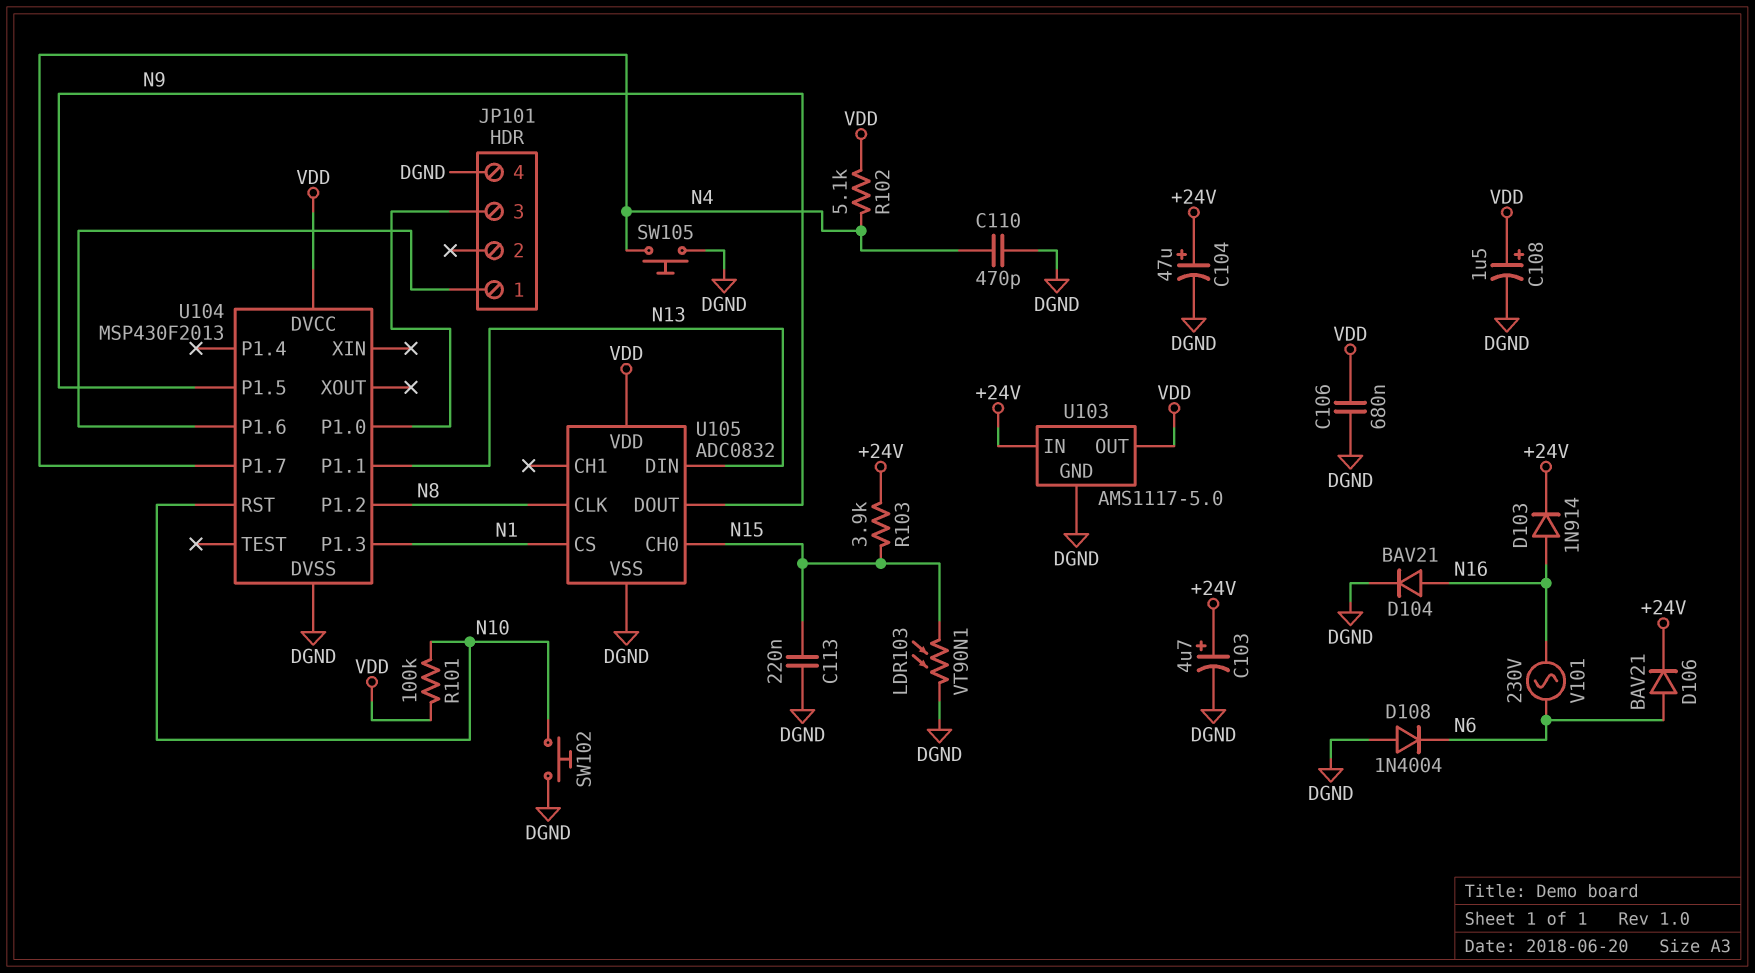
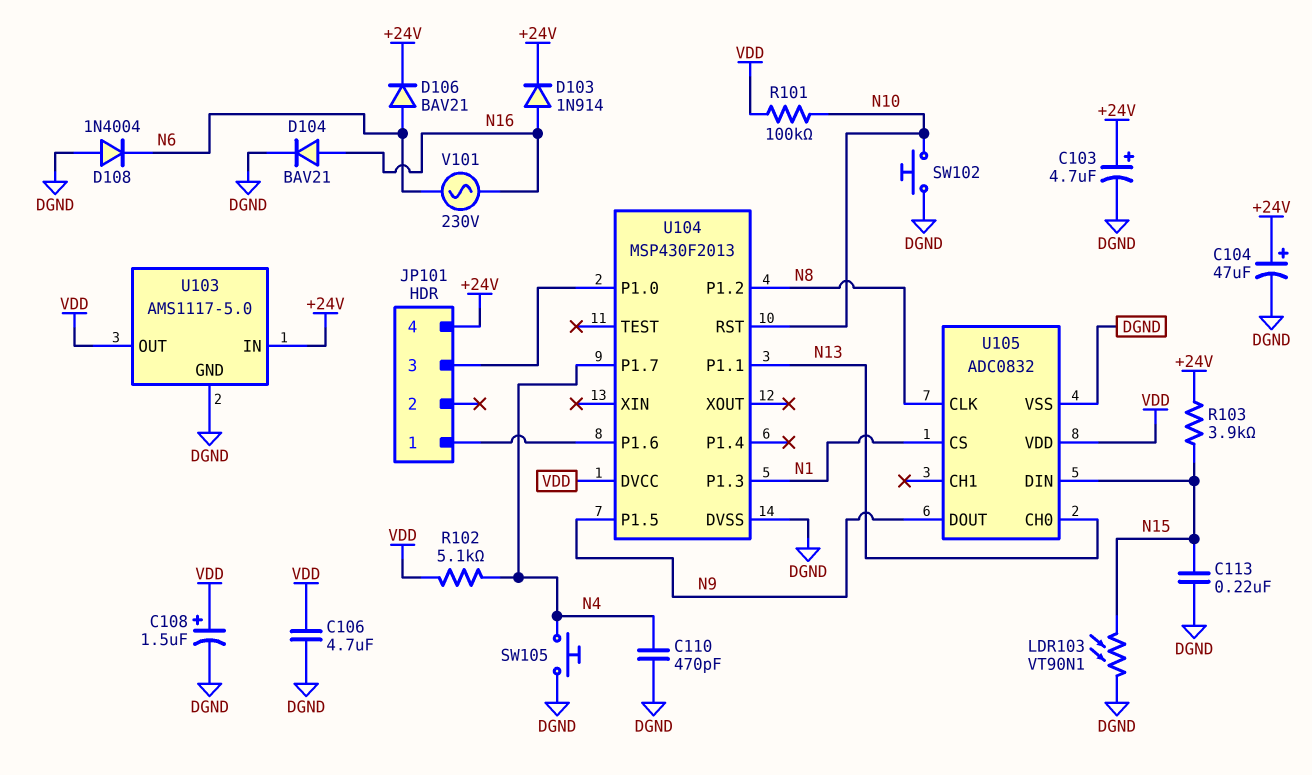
C106: 680nF (DGND, VDD) -> 4.7uF (DGND, VDD)
JP101 pin 4: DGND -> +24V
U105 pin CH0: N15 -> N13
U105 pin DIN: N13 -> N15

